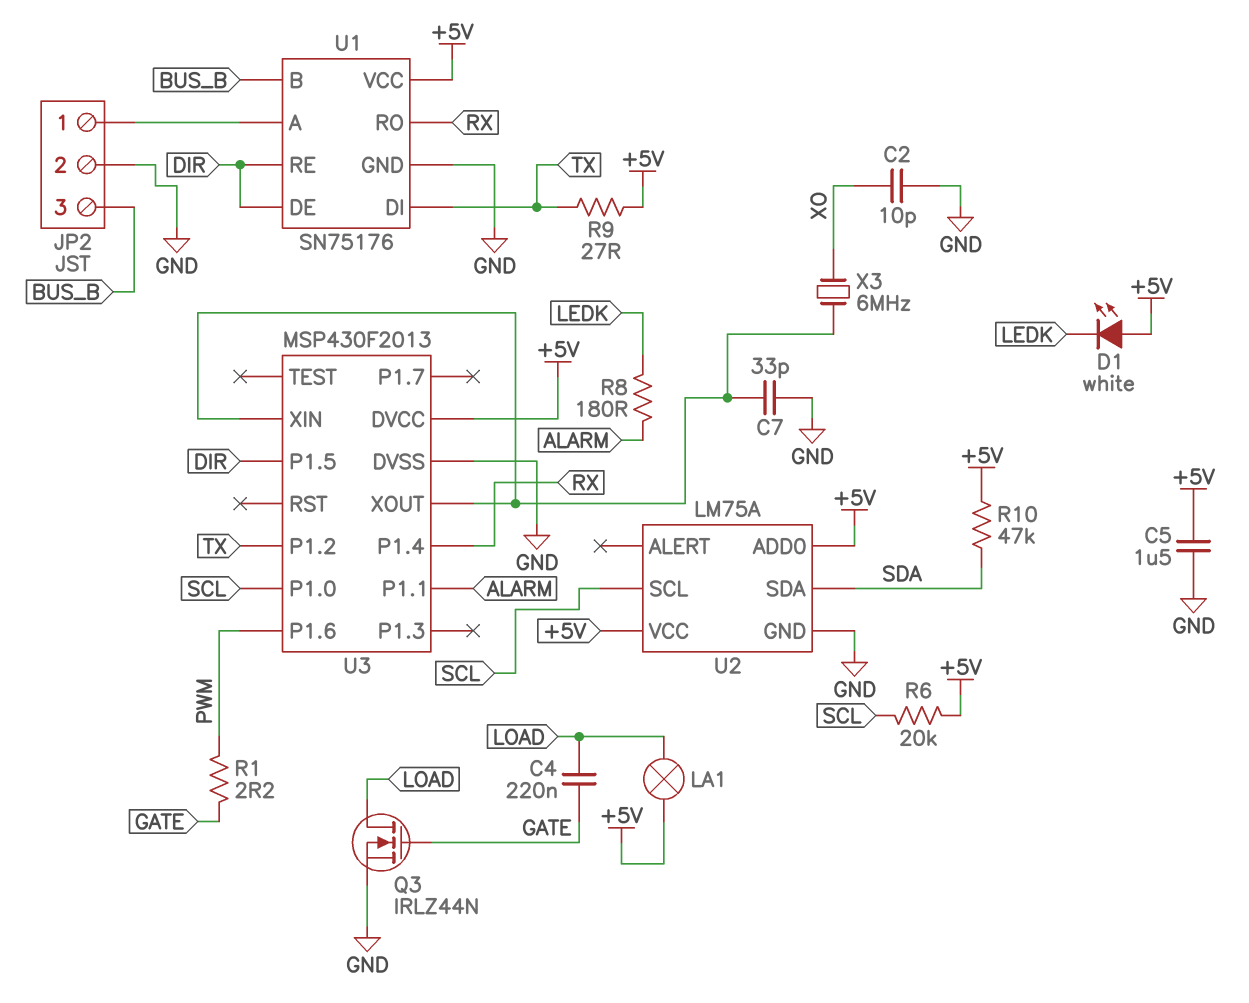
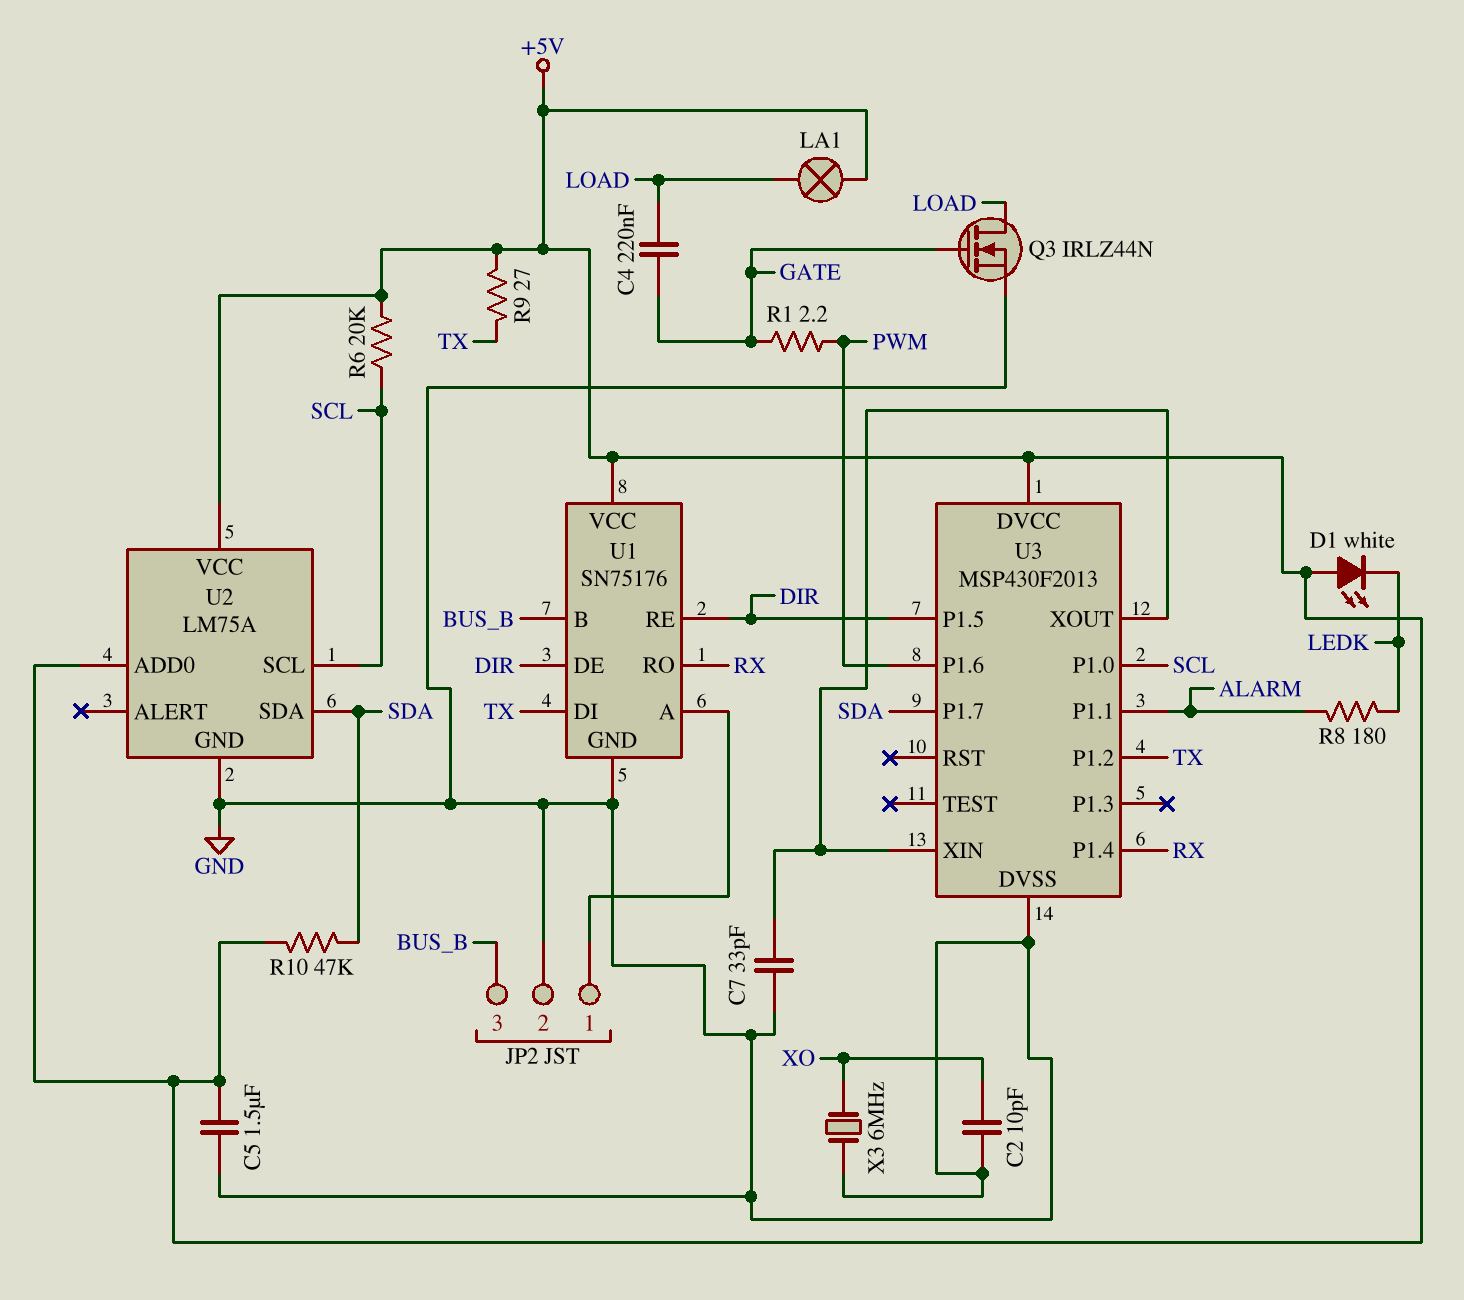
U3 pin P1.7: none -> SDA
X3: 6MHz (U3/XIN, XO) -> 6MHz (GND, XO)

